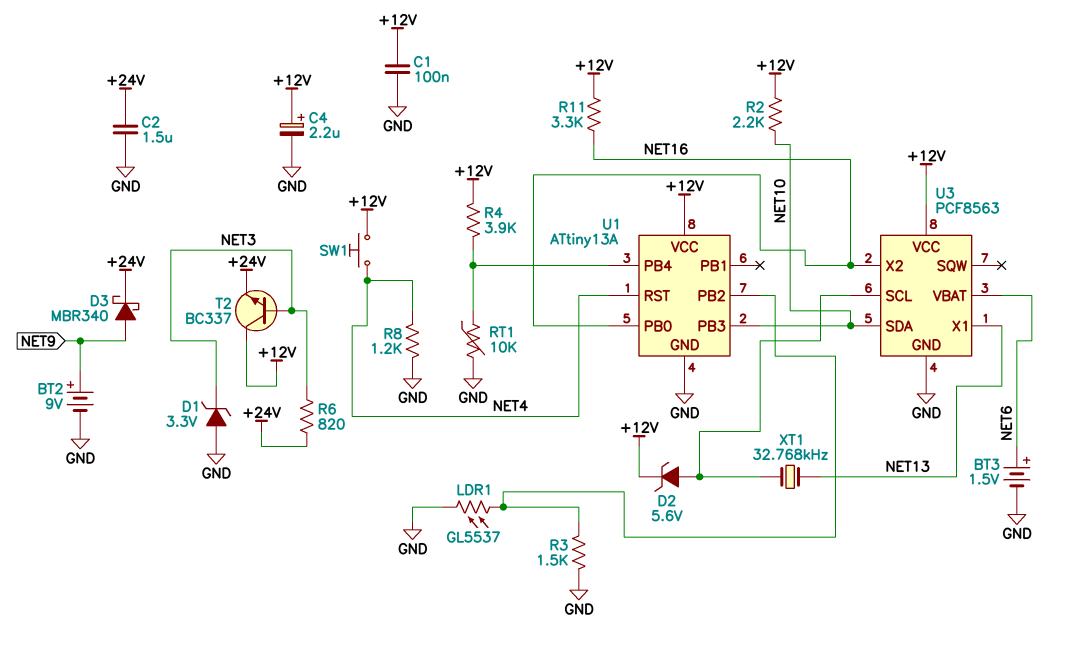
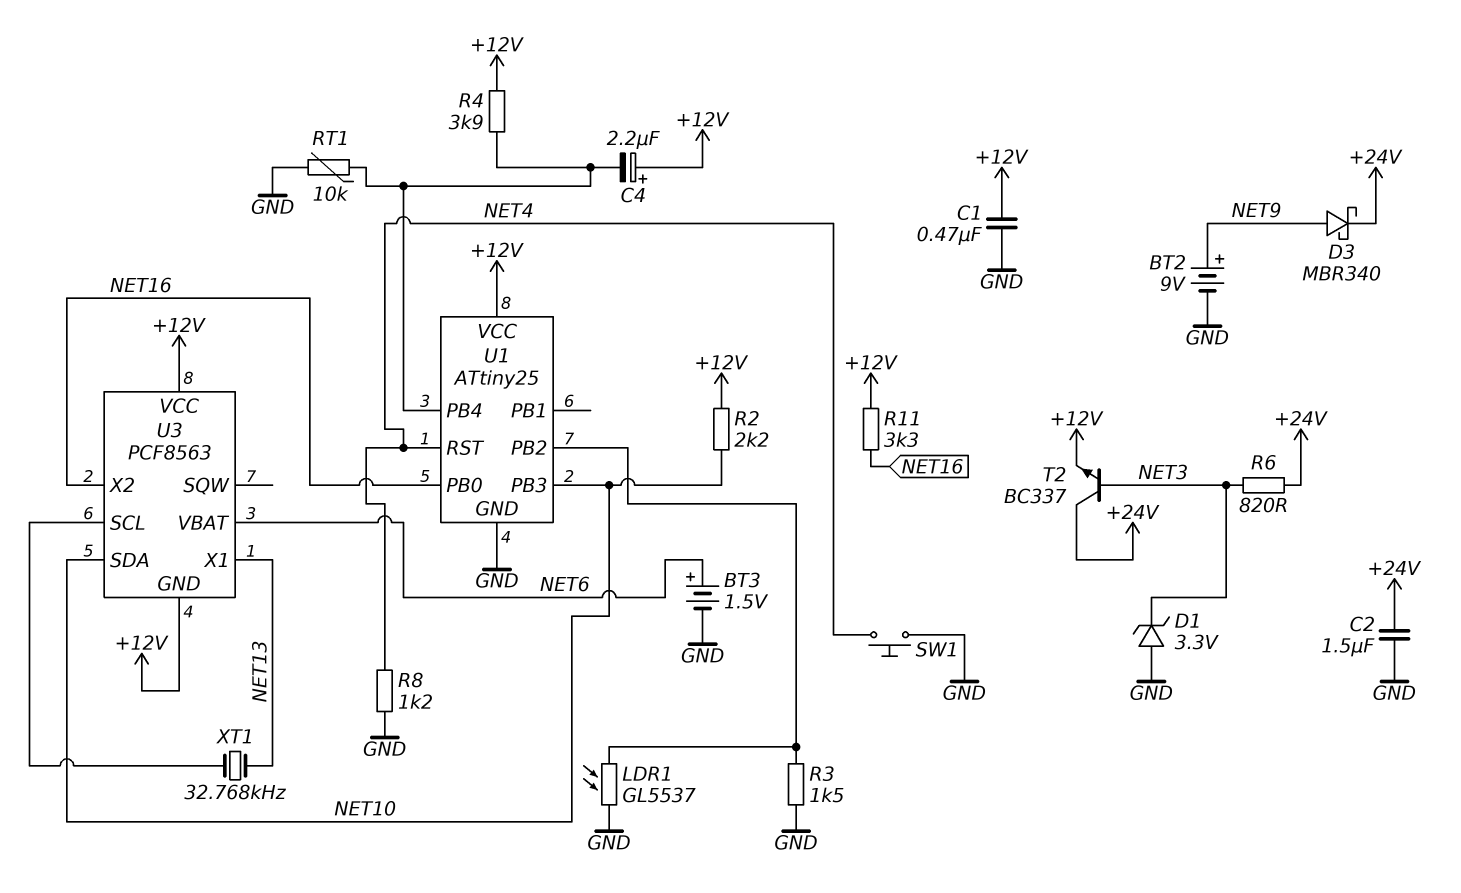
C1: 100nF (+12V, GND) -> 470nF (+12V, GND)
C4: 2.2uF (plus +12V, minus GND) -> 2.2uF (plus +12V, minus U1/PB4)
D2: zener 5.6V (A U3/SCL, K +12V) -> none
SW1: button (+12V, NET4) -> button (GND, NET4)
T2: NPN BC337 (B NET3, C +12V, E +24V) -> NPN BC337 (B NET3, C +24V, E +12V)
U1: ATtiny13A -> ATtiny25
U3 pin GND: GND -> +12V

